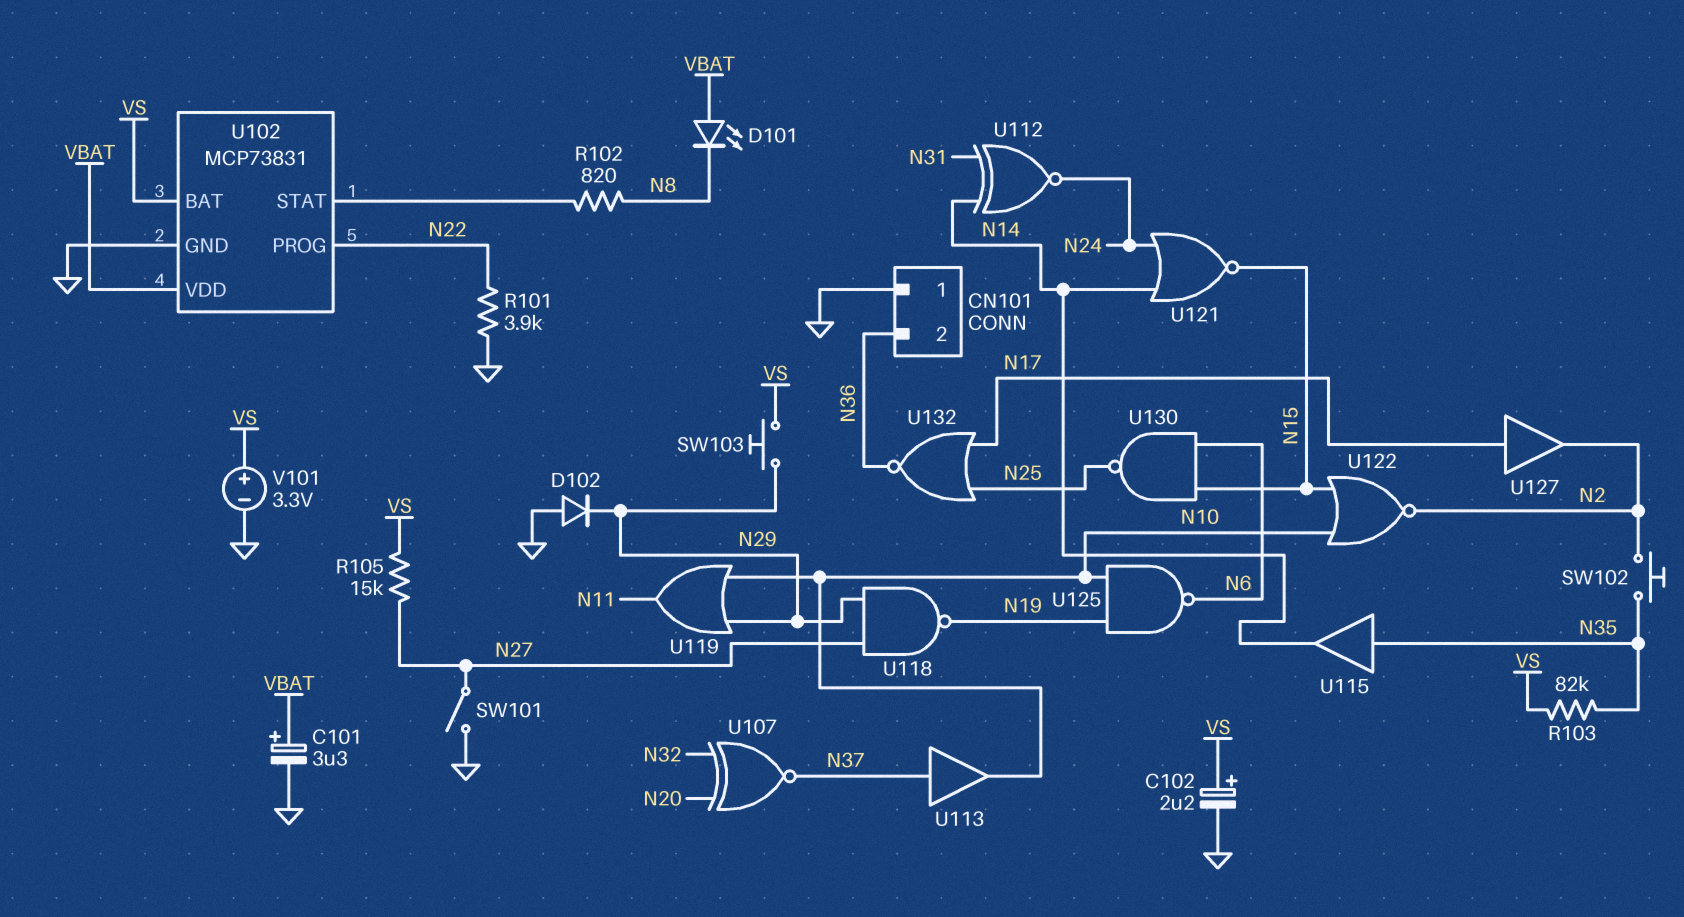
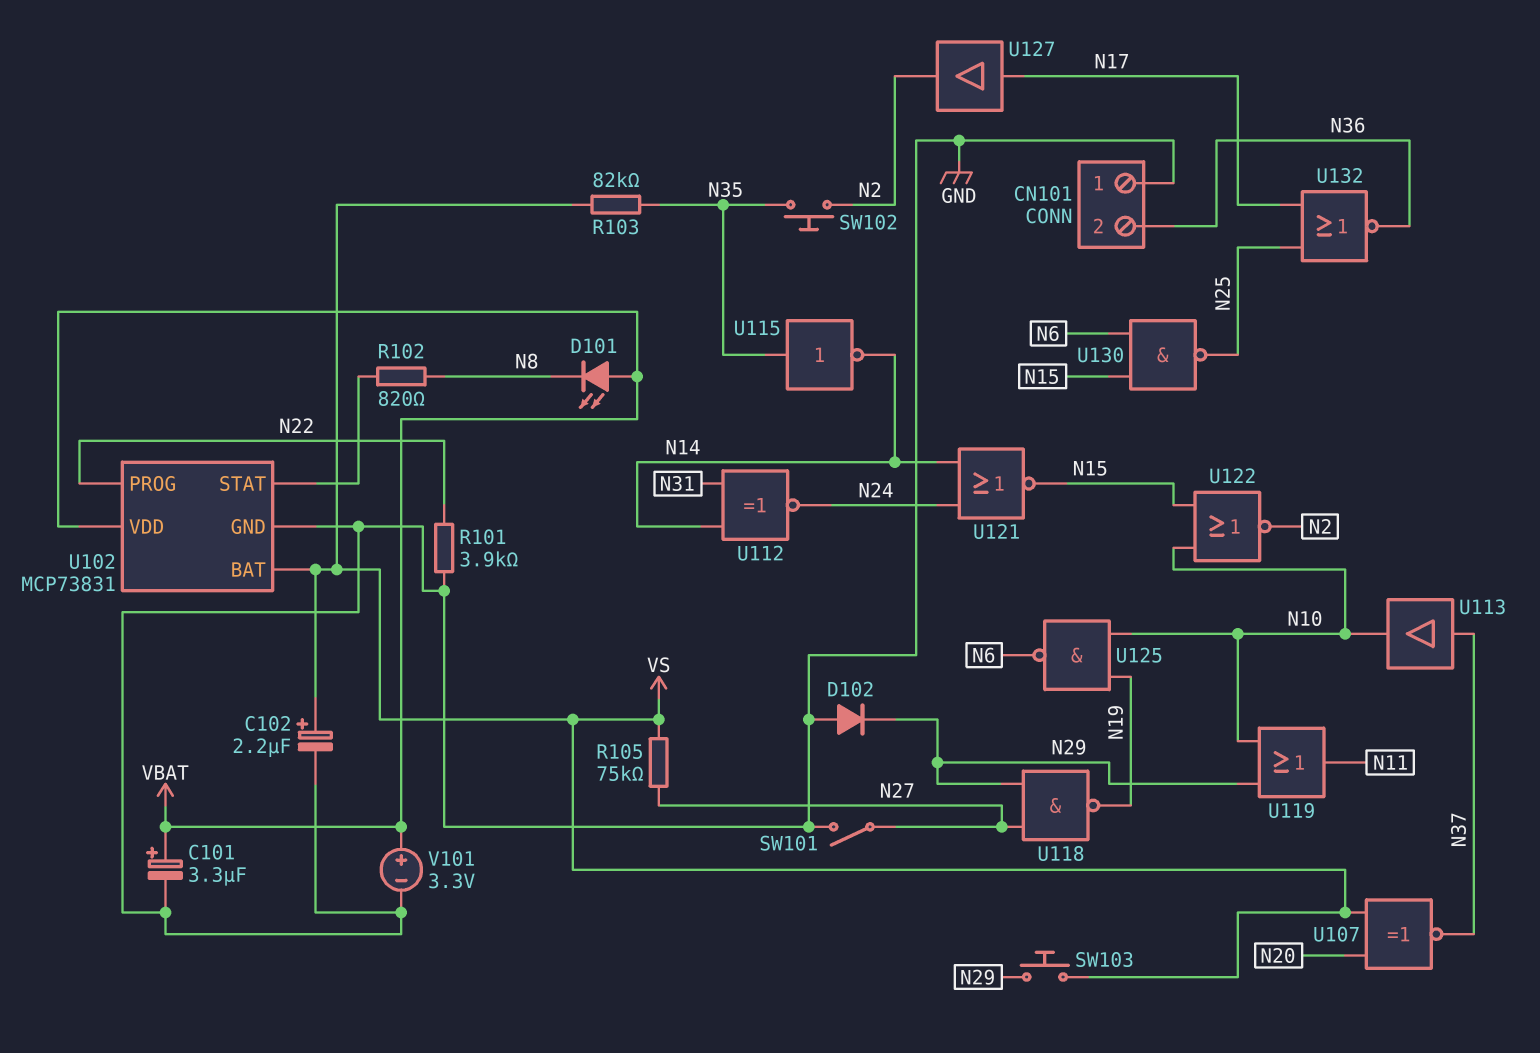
R105: 15k (N27, VS) -> 75k (N27, VS)
U107: XNOR (in N20, in N32, out N37) -> XNOR (in N20, in VS, out N37)
U115: buffer (in N35, out N14) -> NOT (in N35, out N14)
V101: 3.3V (plus VS, minus GND) -> 3.3V (plus VBAT, minus GND)

